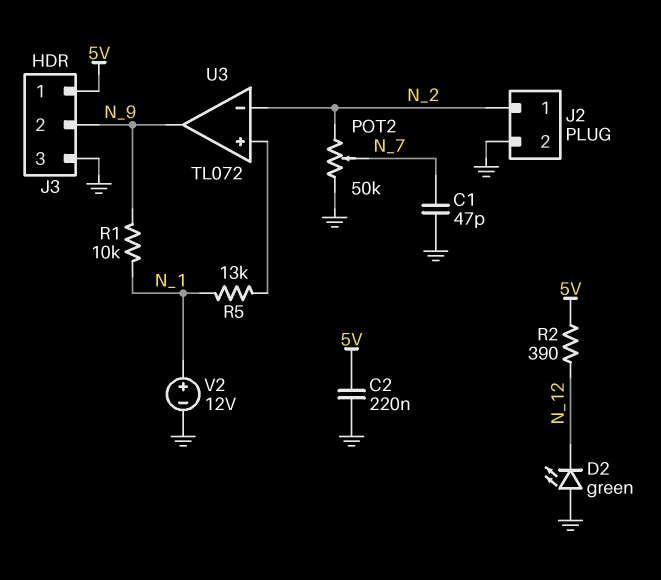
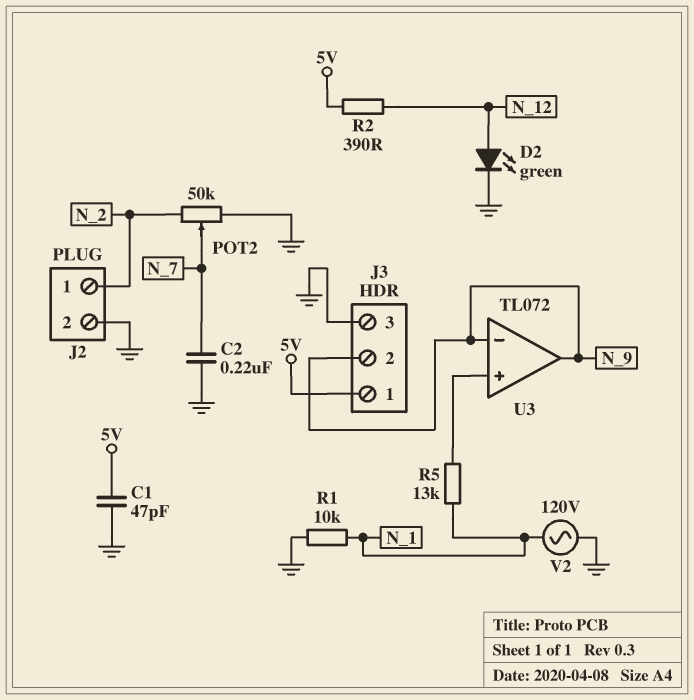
C1: 47pF (GND, N_7) -> 47pF (5V, GND)
C2: 220nF (5V, GND) -> 220nF (GND, N_7)
D2: LED green (A GND, K N_12) -> LED green (A N_12, K GND)
R1: 10k (N_1, N_9) -> 10k (GND, N_1)
U3 pin in-: N_2 -> N_9
V2: 12V (plus N_1, minus GND) -> AC 120V (GND, N_1)

